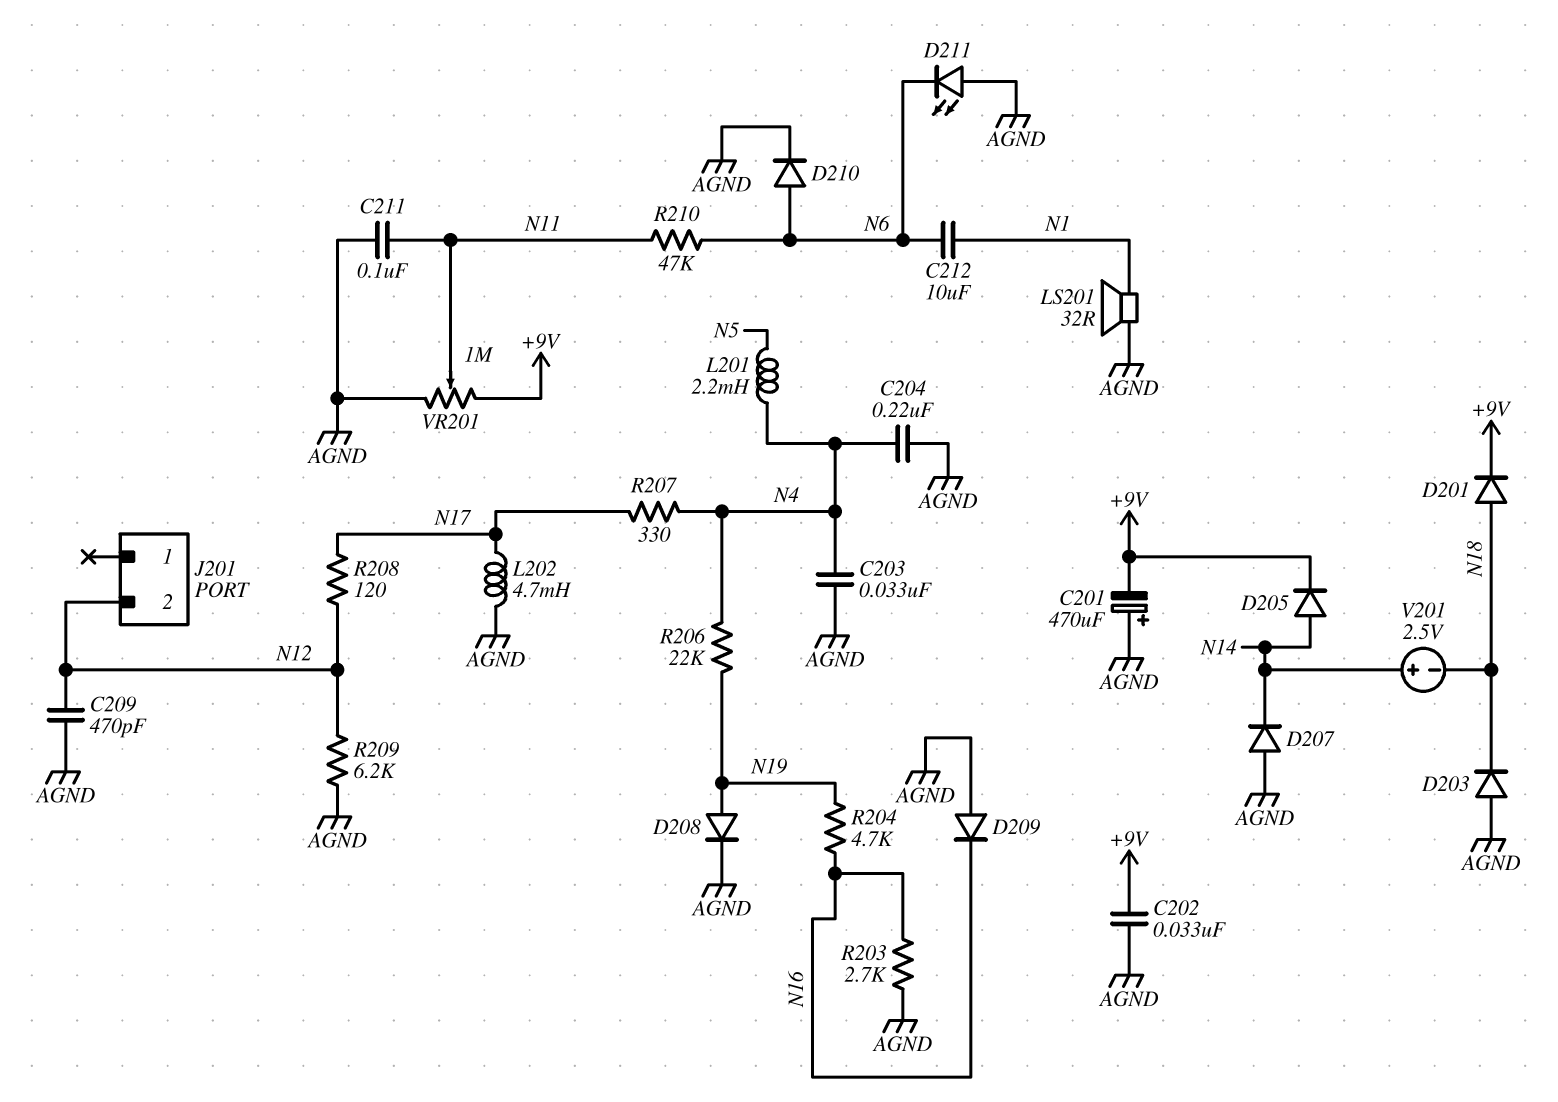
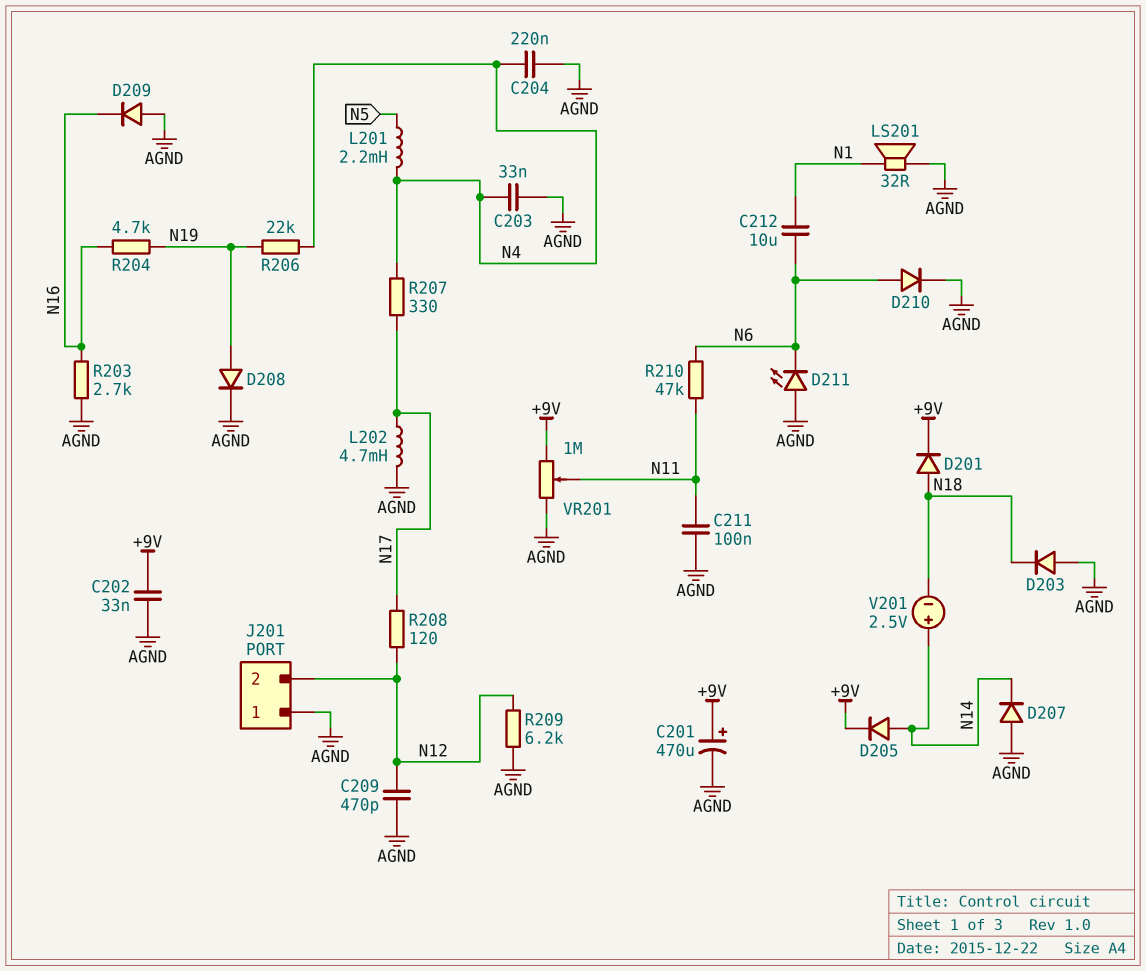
C201: 470uF (plus AGND, minus +9V) -> 470uF (plus +9V, minus AGND)
J201 pin 1: none -> AGND

